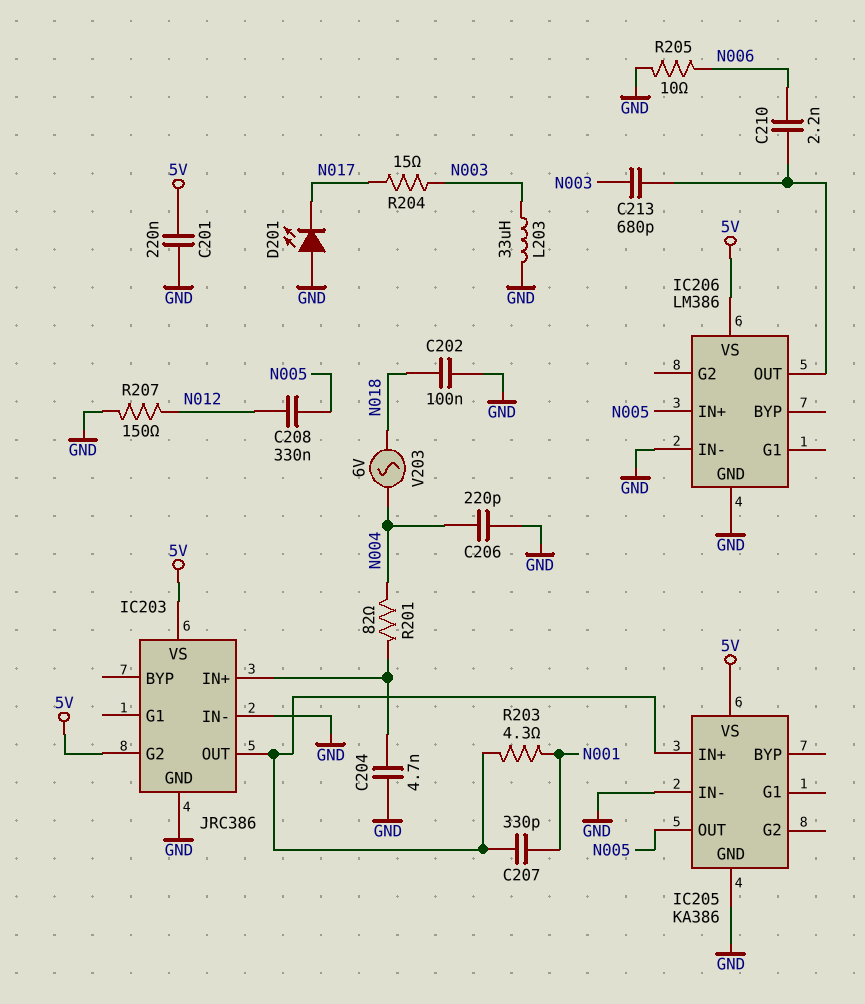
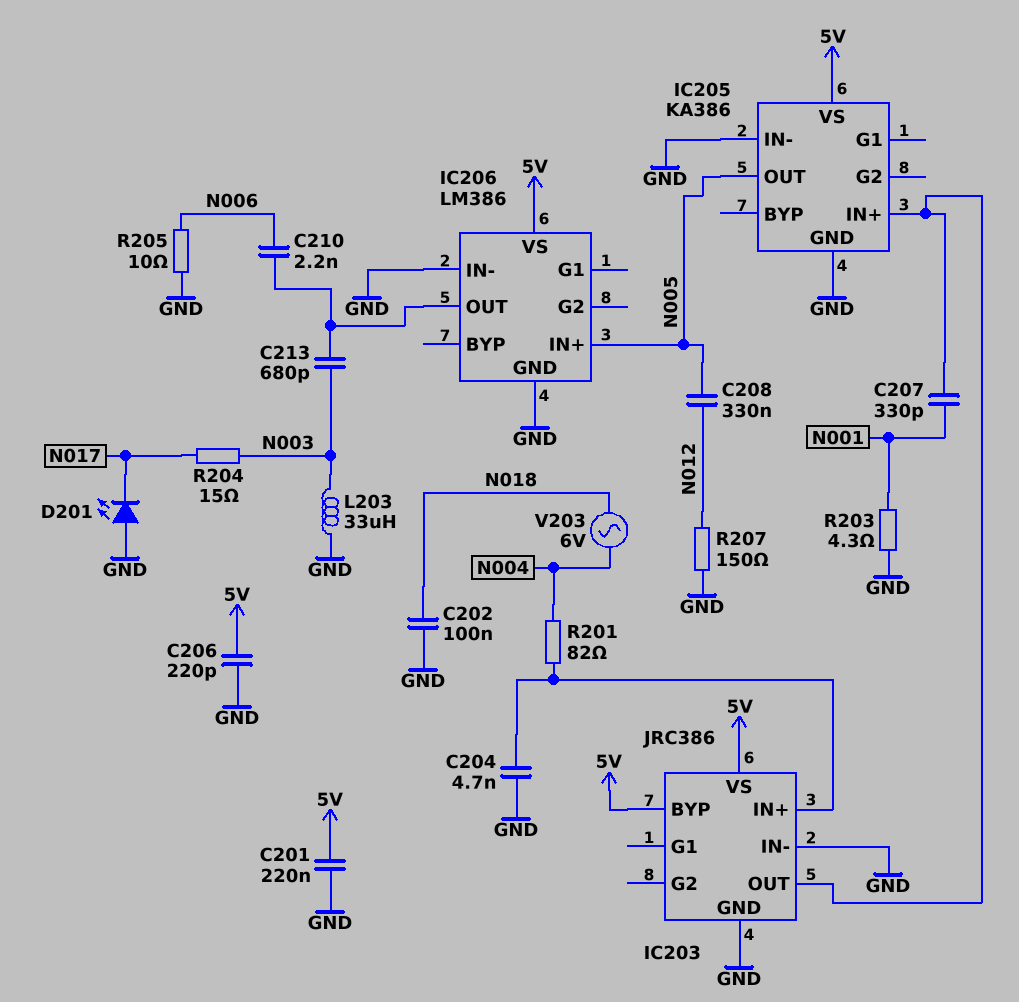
C206: 220pF (GND, N004) -> 220pF (5V, GND)
IC203 pin BYP: none -> 5V
IC203 pin G2: 5V -> none
R203: 4.3 (IC203/OUT, N001) -> 4.3 (GND, N001)

